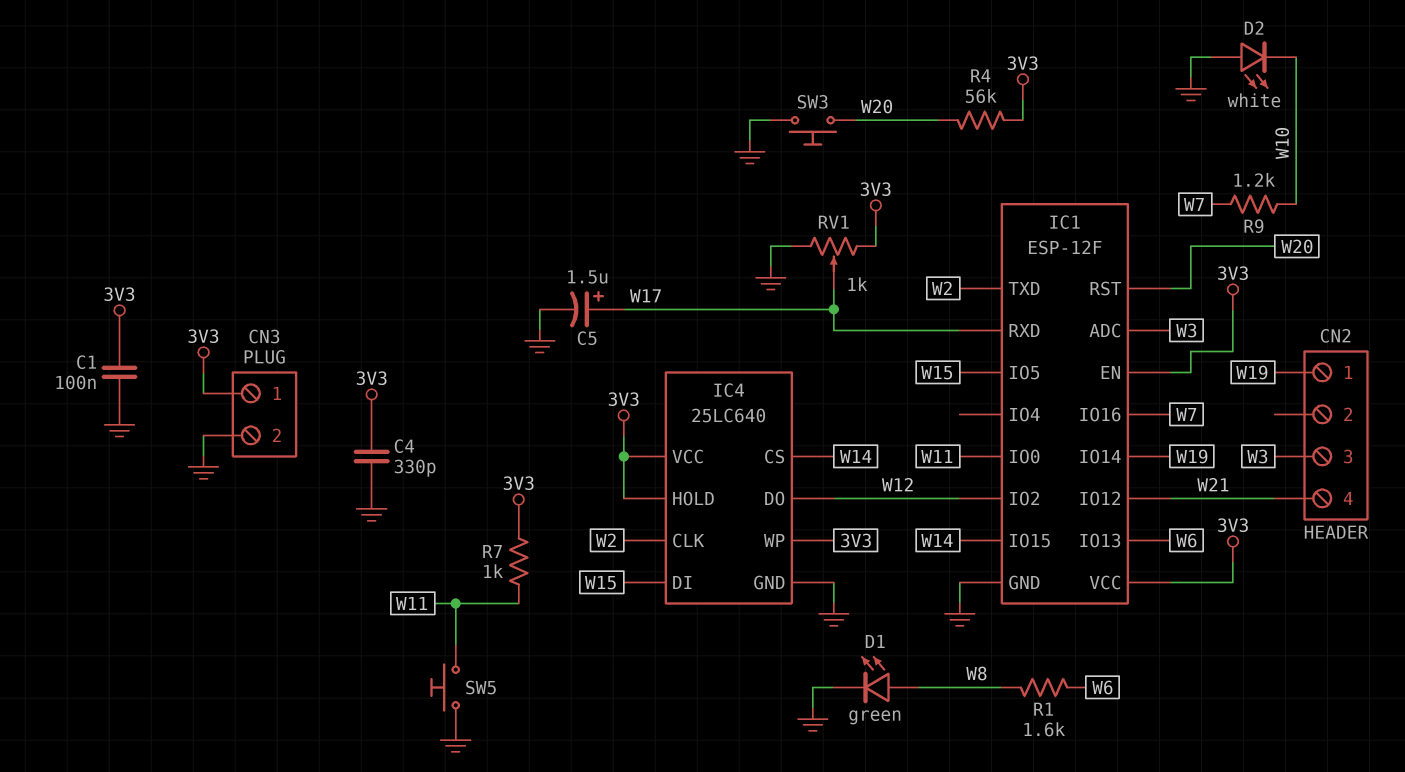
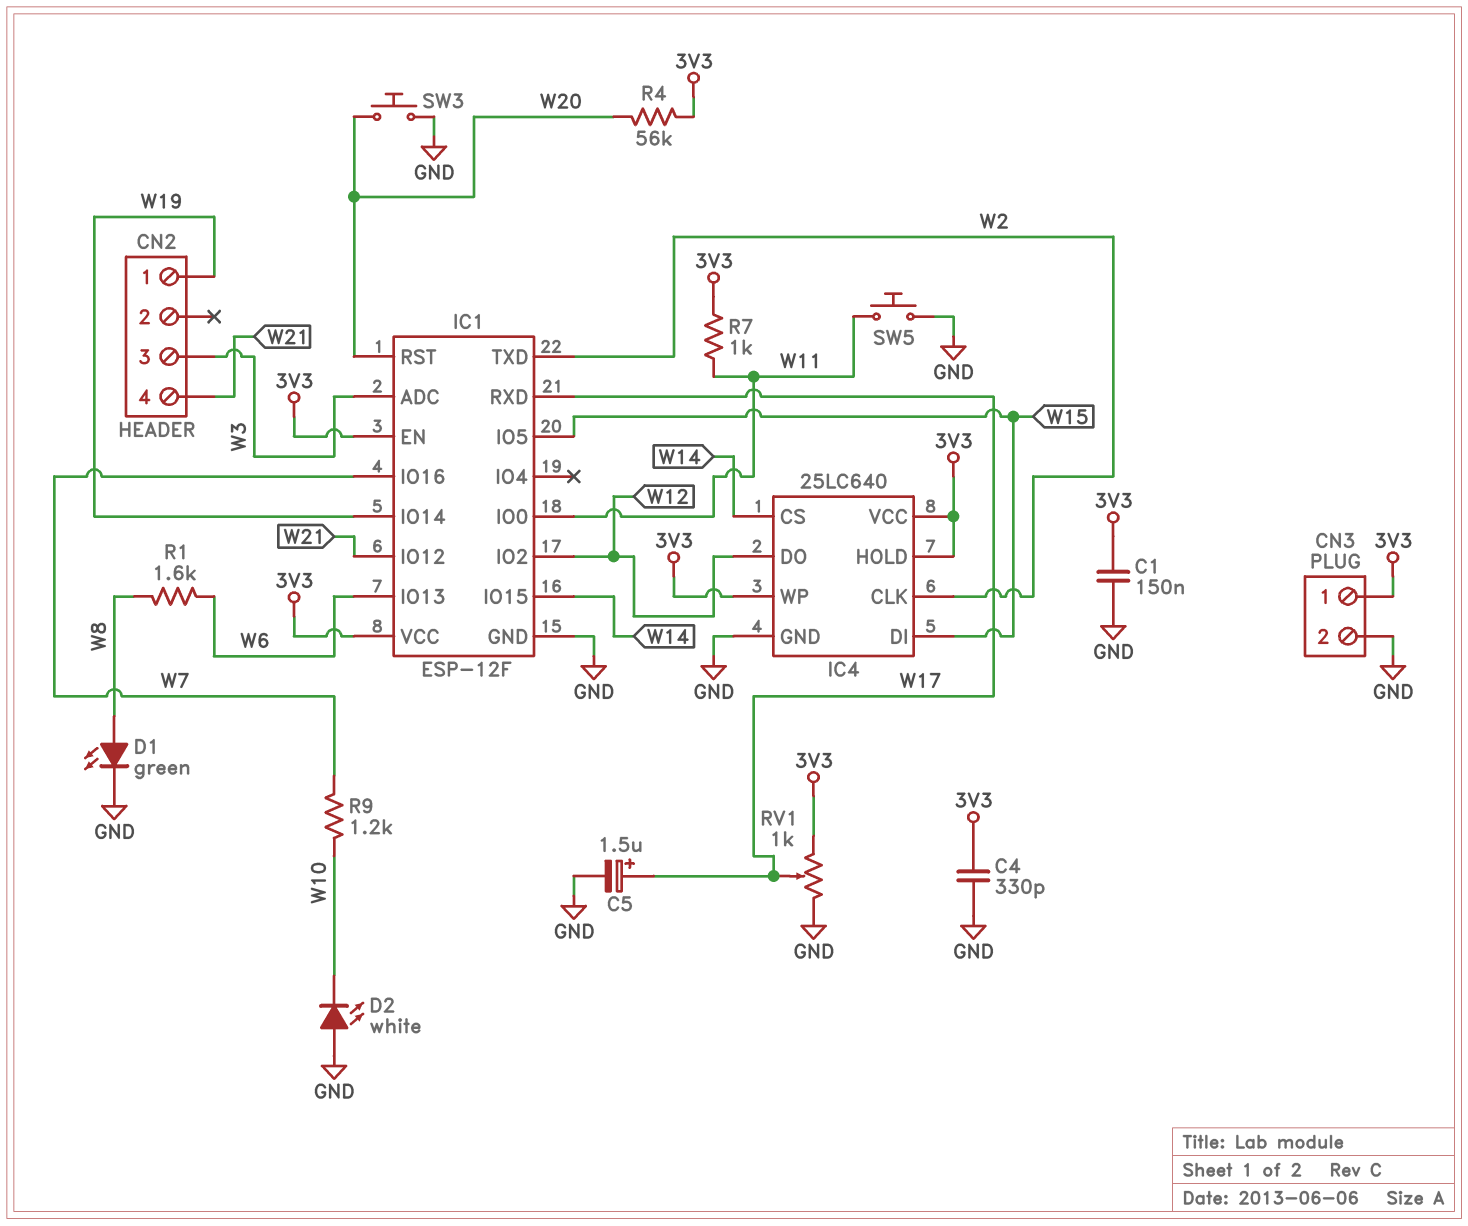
C1: 100nF (3V3, GND) -> 150nF (3V3, GND)

